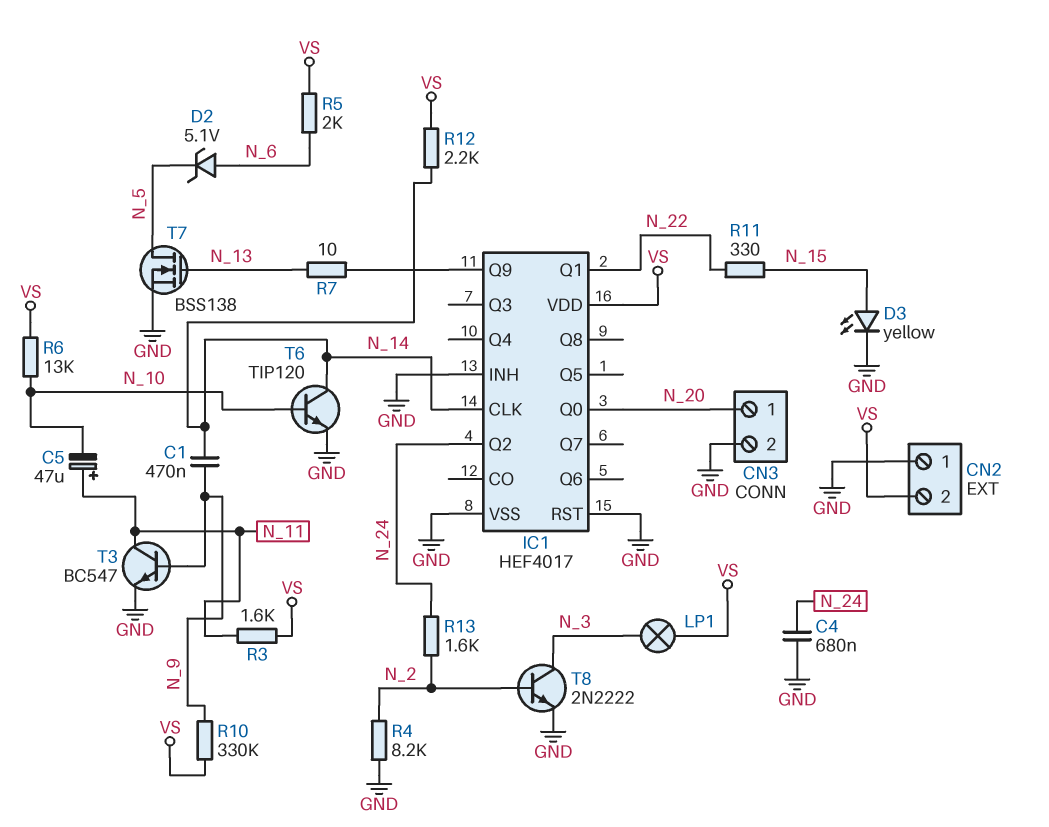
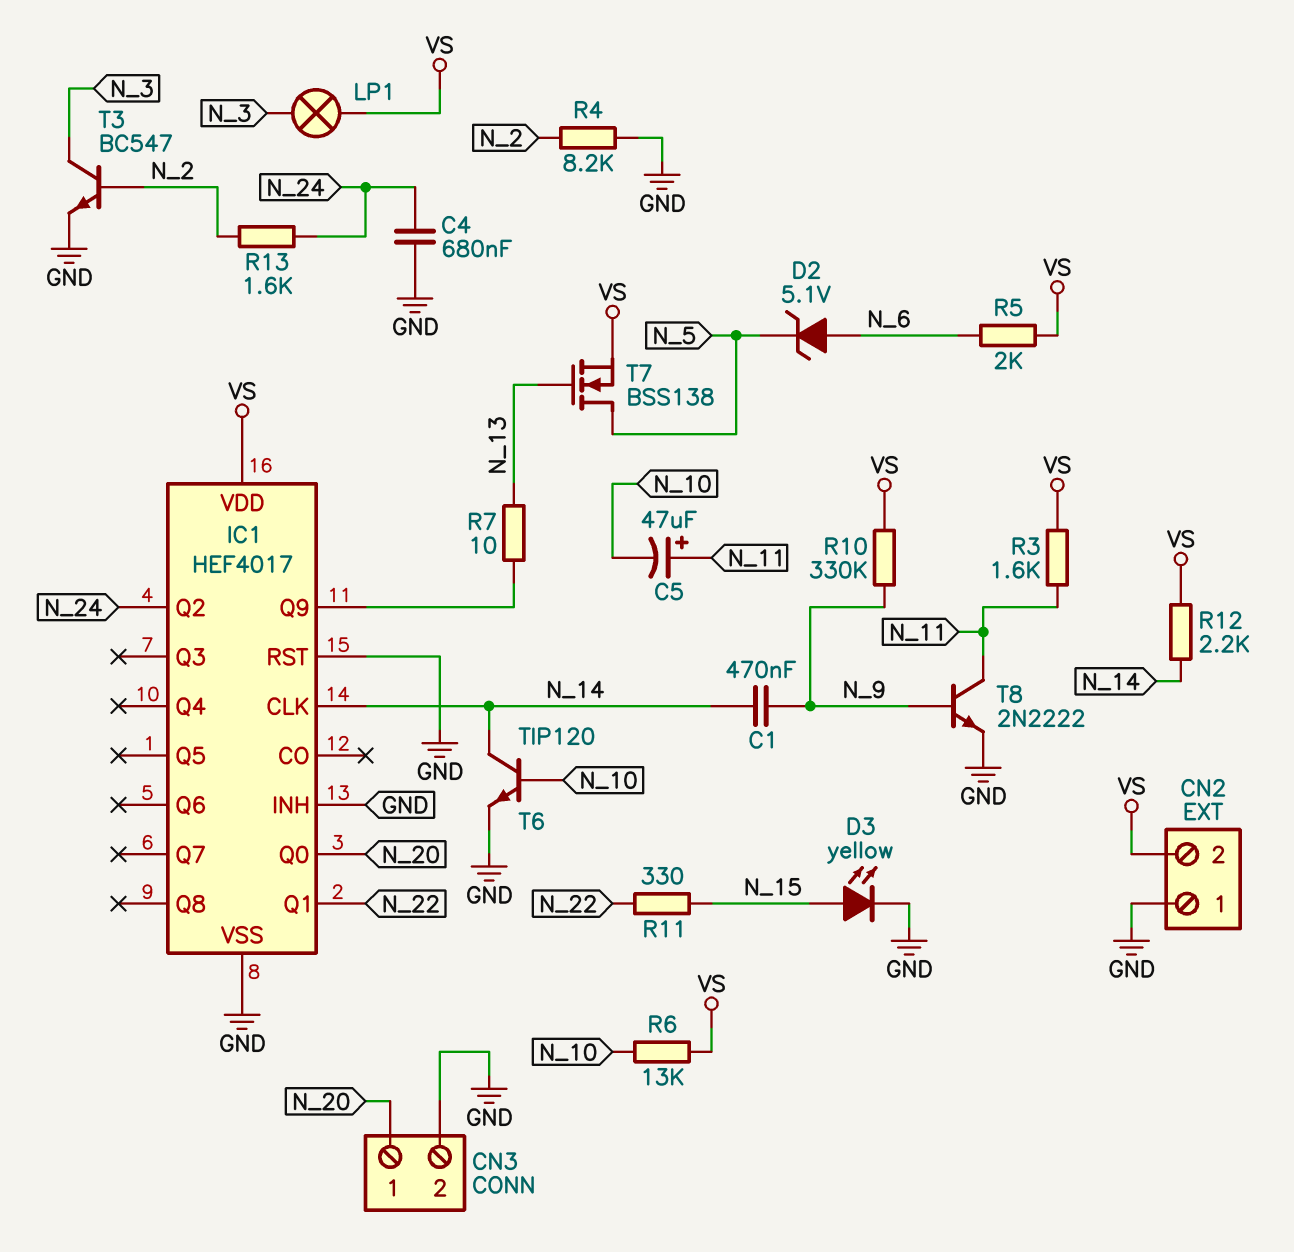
T3: NPN BC547 (B N_9, C N_11, E GND) -> NPN BC547 (B N_2, C N_3, E GND)
T7: NMOS BSS138 (G N_13, D N_5, S GND) -> NMOS BSS138 (G N_13, D N_5, S VS)
T8: NPN 2N2222 (B N_2, C N_3, E GND) -> NPN 2N2222 (B N_9, C N_11, E GND)

